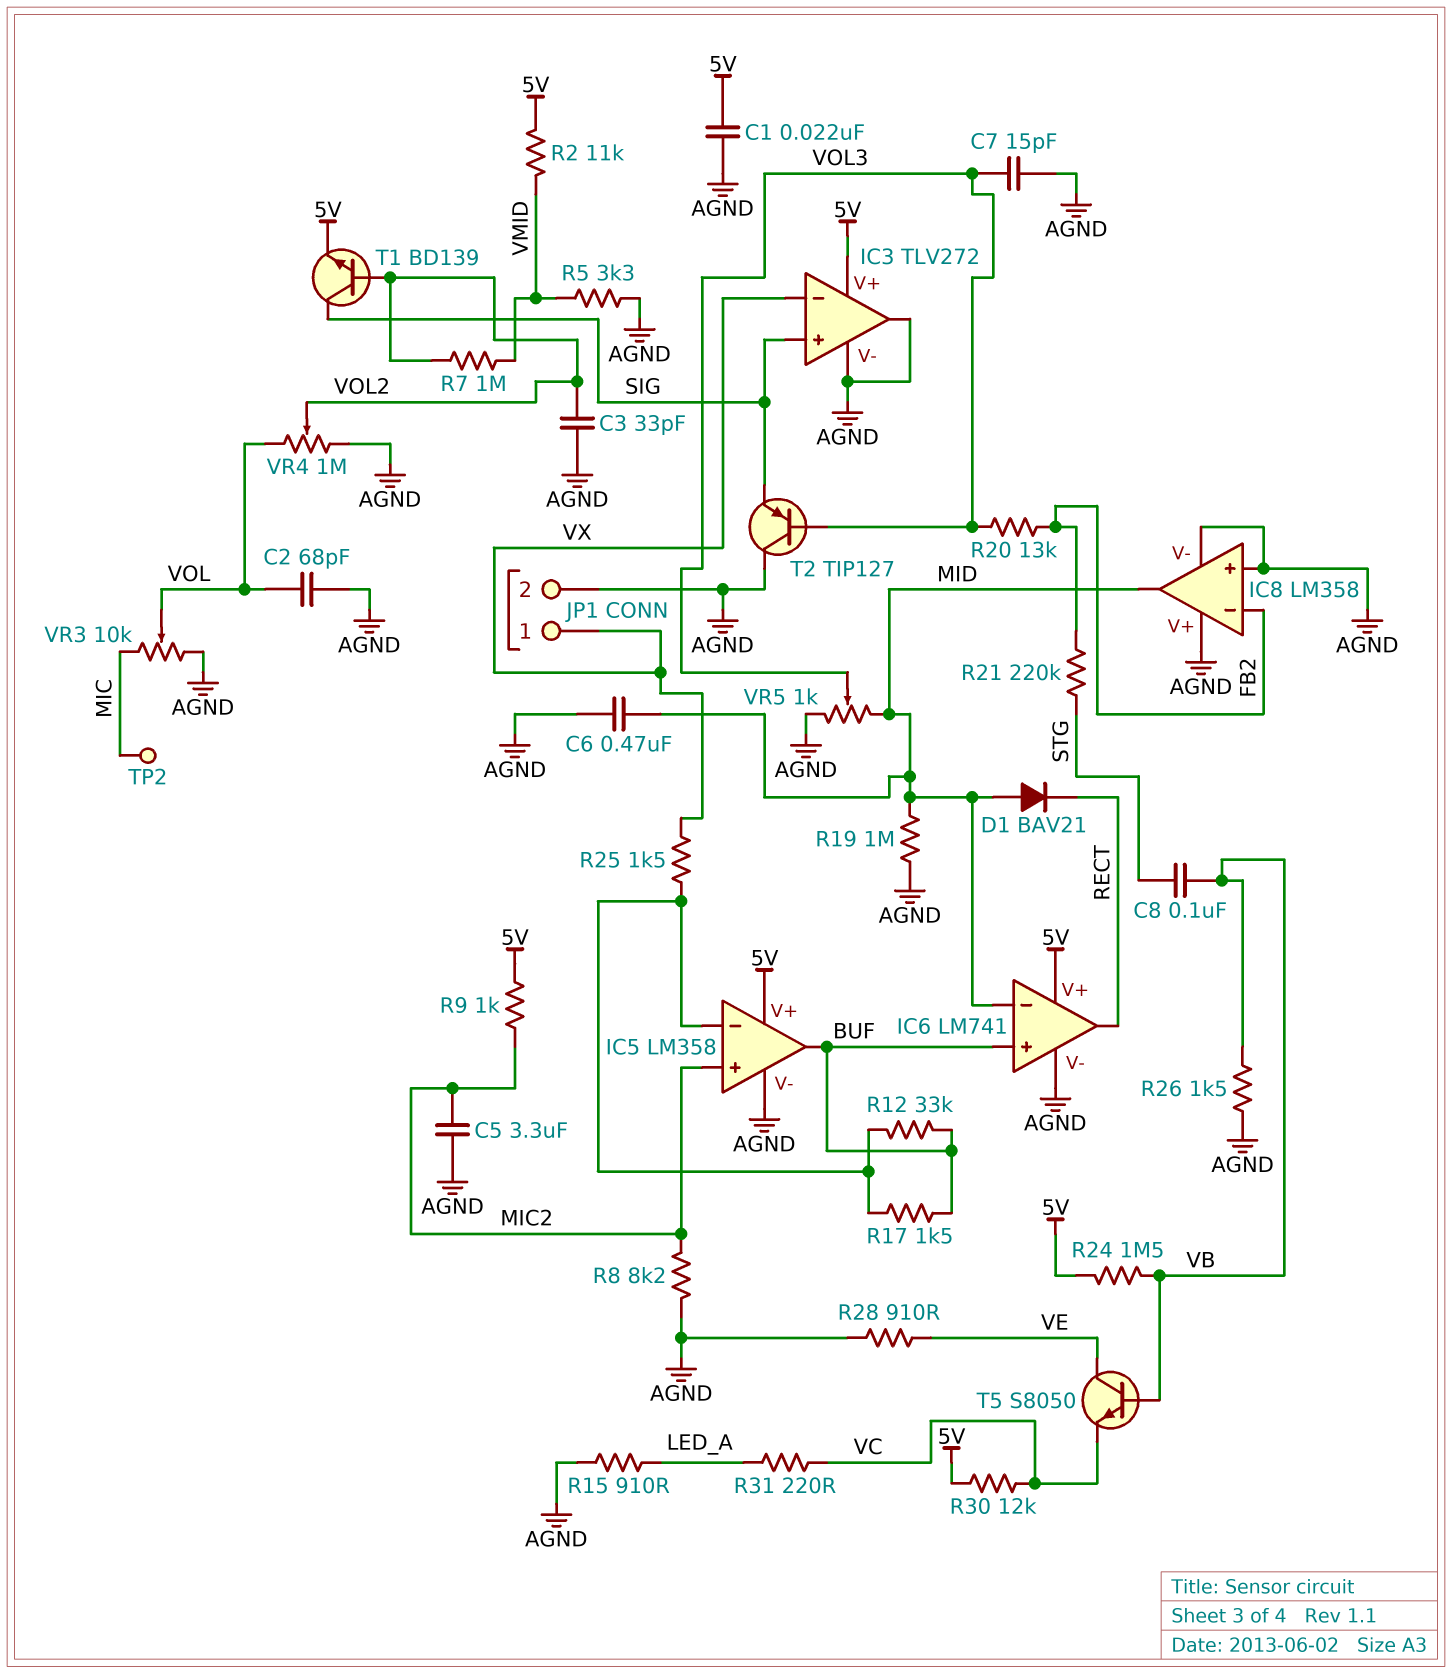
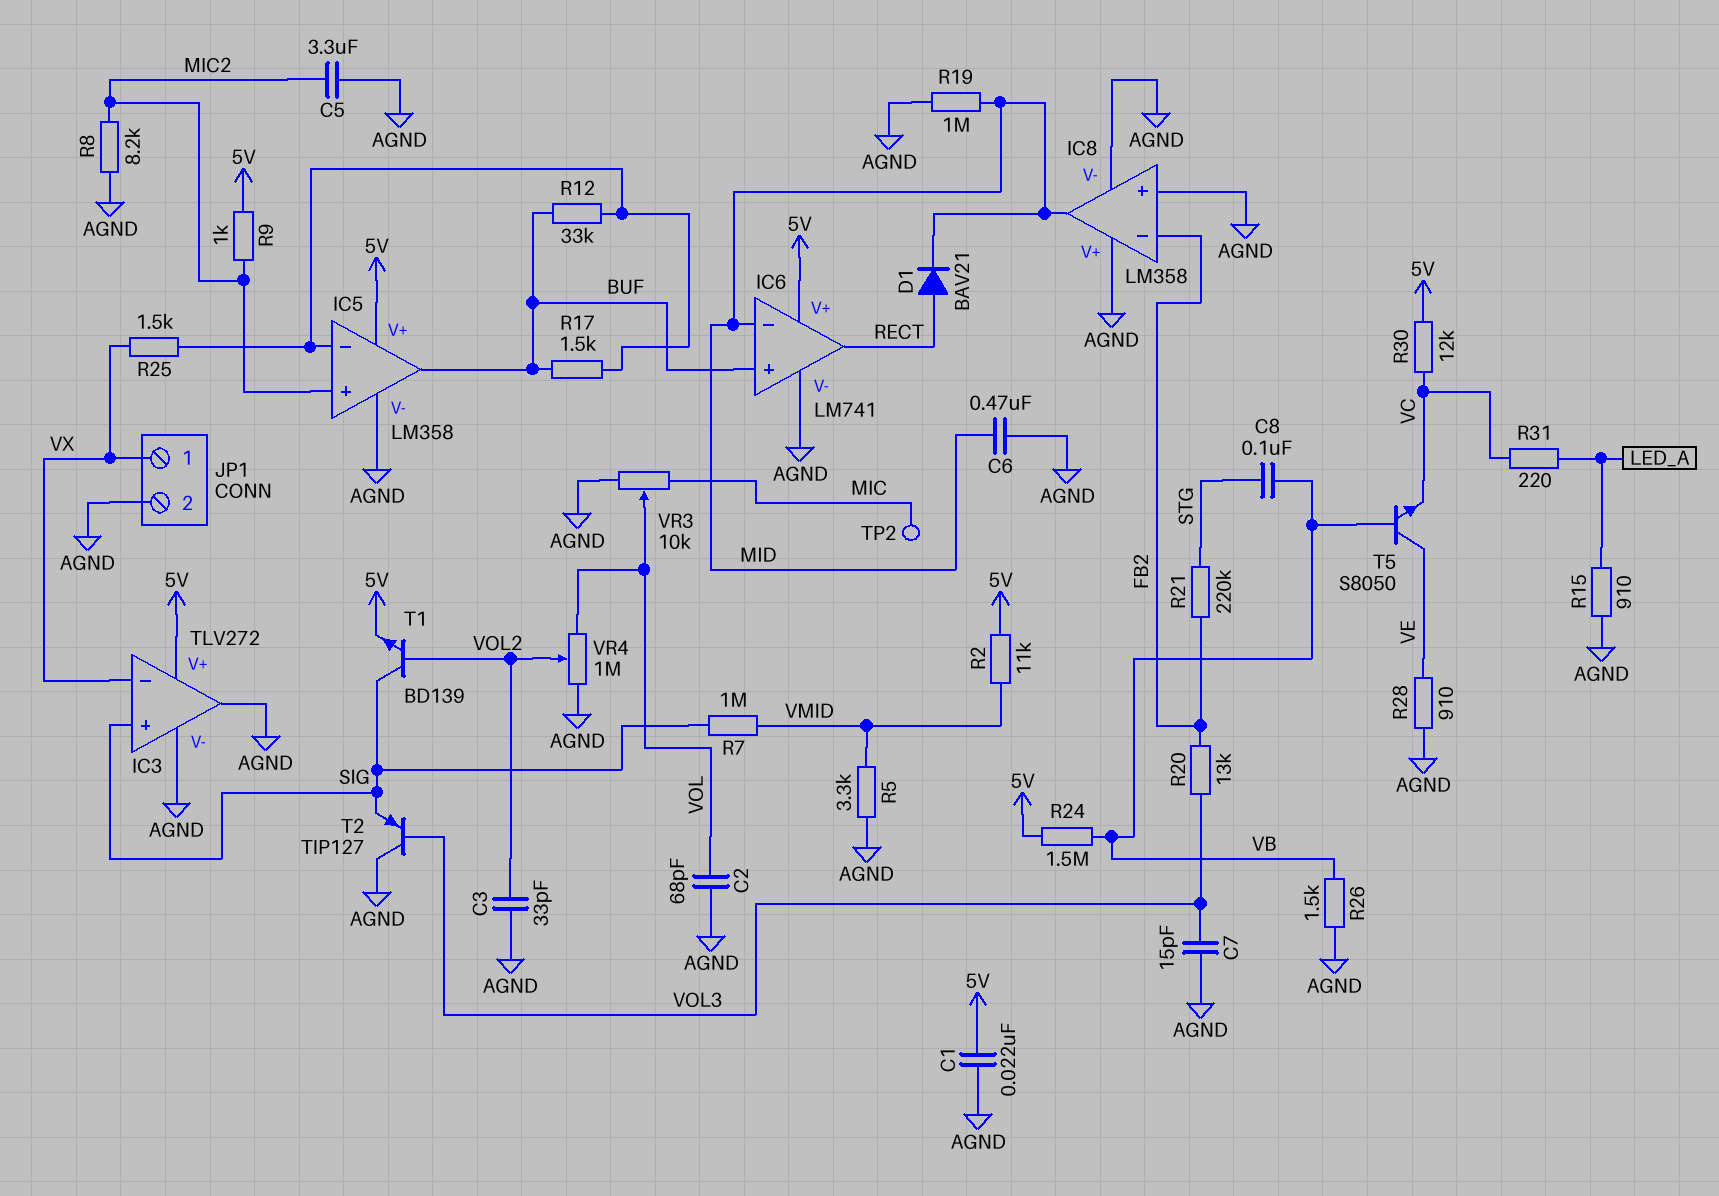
D1: diode BAV21 (A MID, K RECT) -> diode BAV21 (A RECT, K MID)
R7: 1M (VMID, VOL2) -> 1M (SIG, VMID)
VR5: 1k (AGND, MID, wiper VOL3) -> none

